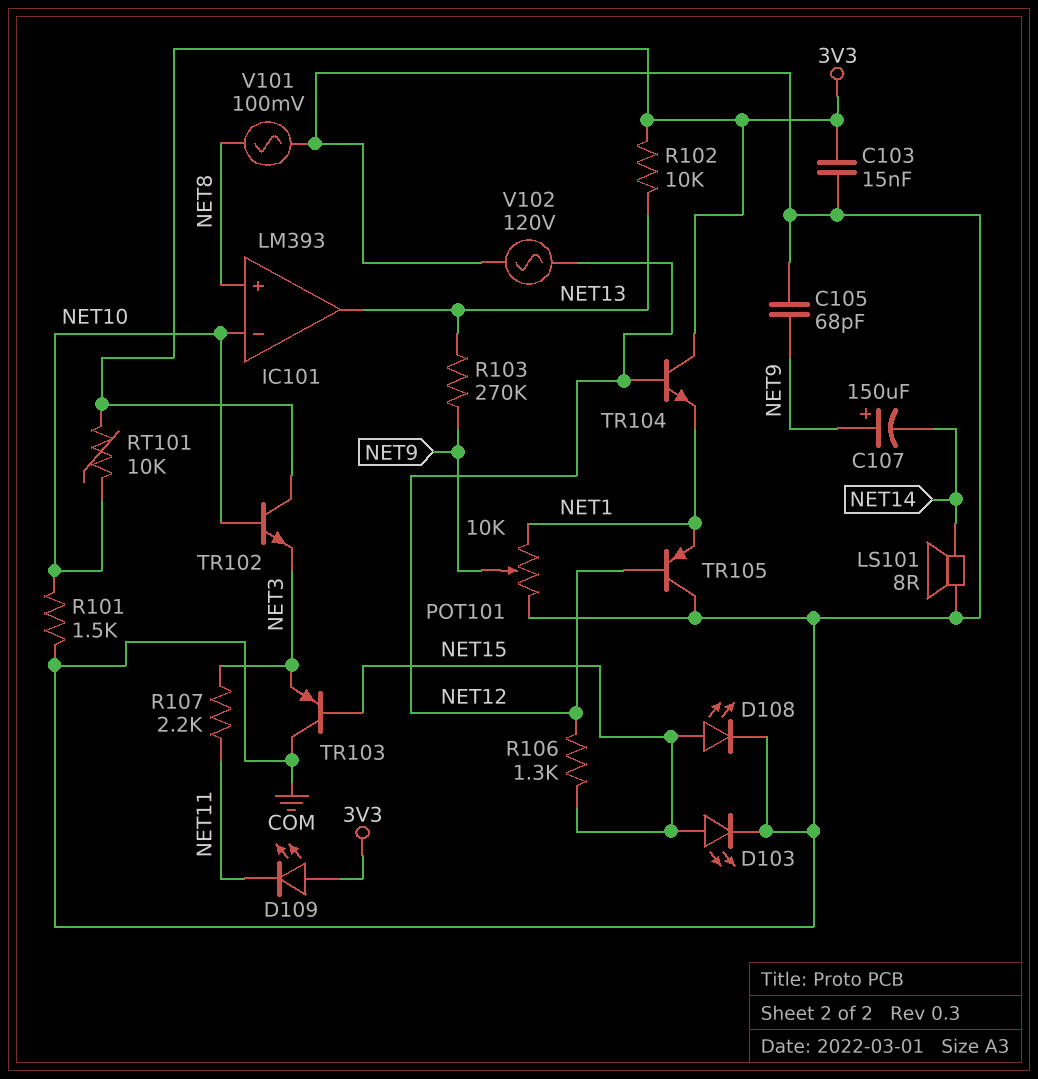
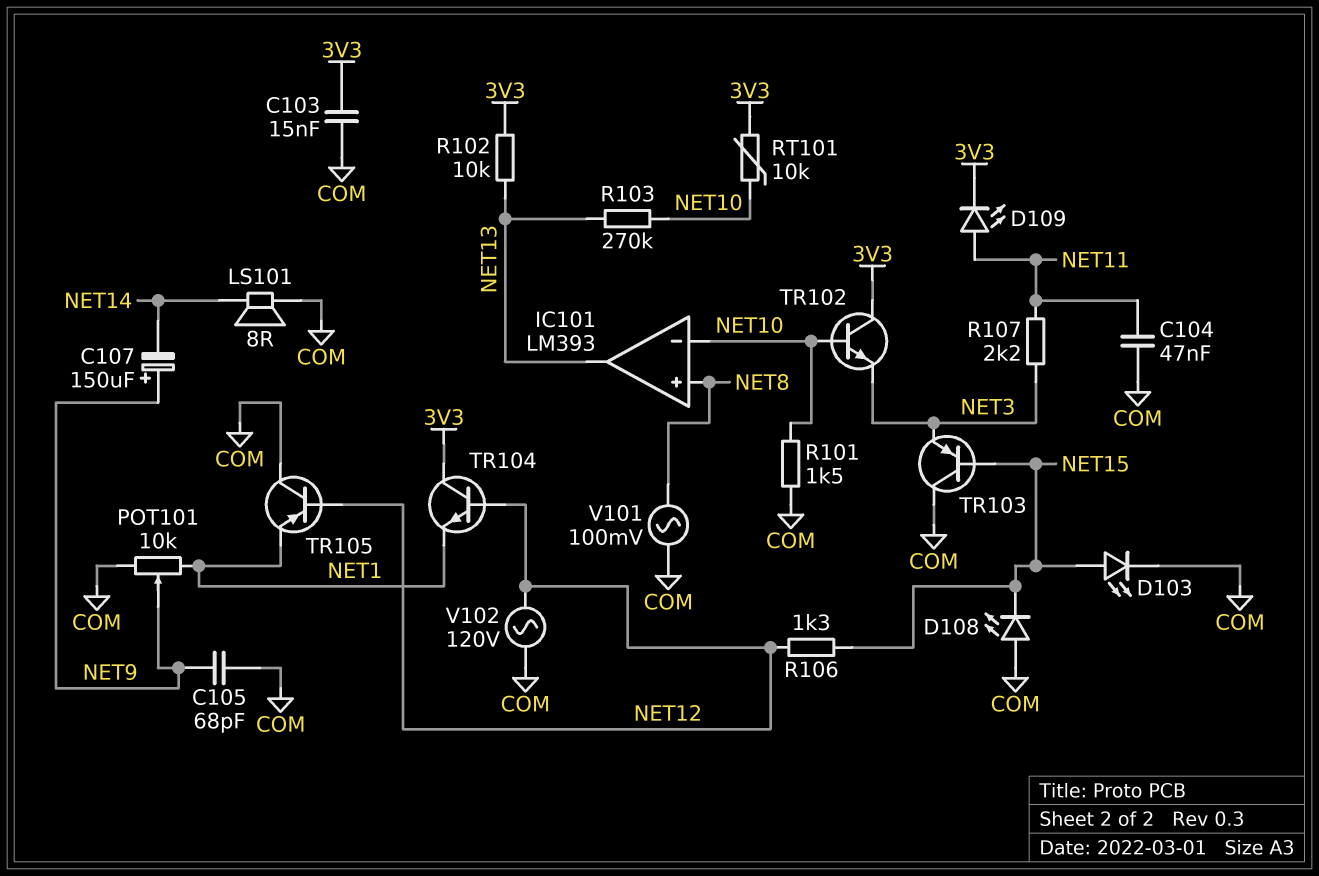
C104: none -> 47nF (COM, NET11)
D108: LED (A NET15, K COM) -> LED (A COM, K NET15)
D109: LED (A 3V3, K NET11) -> LED (A NET11, K 3V3)
R103: 270k (NET9, NET13) -> 270k (NET10, NET13)

